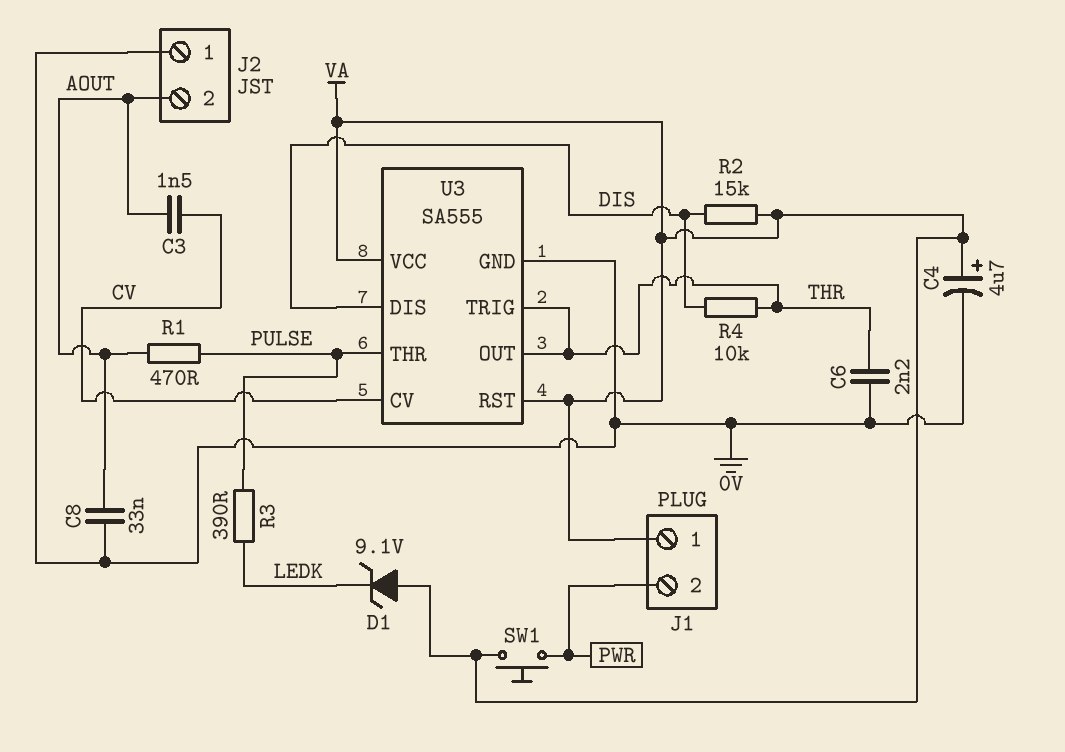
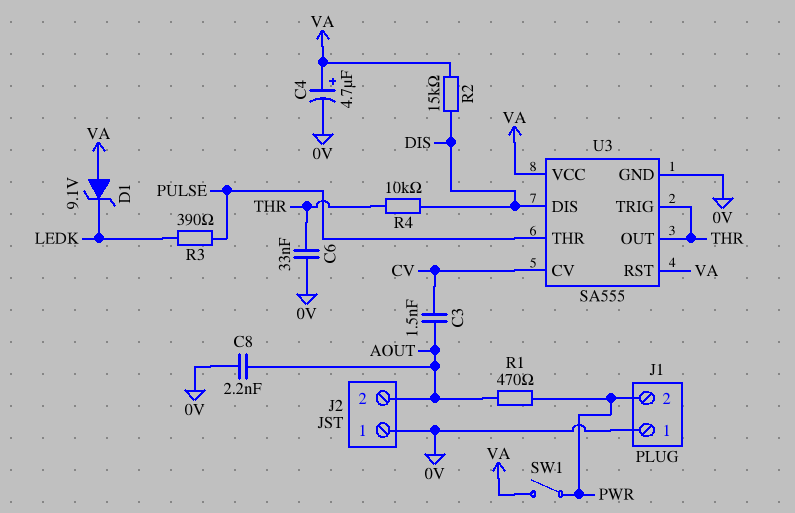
C6: 2.2nF (0V, THR) -> 33nF (0V, THR)
C8: 33nF (0V, AOUT) -> 2.2nF (0V, AOUT)
J1 pin 1: VA -> 0V
R1: 470 (AOUT, PULSE) -> 470 (AOUT, PWR)
SW1: button (PWR, VA) -> switch (PWR, VA)

